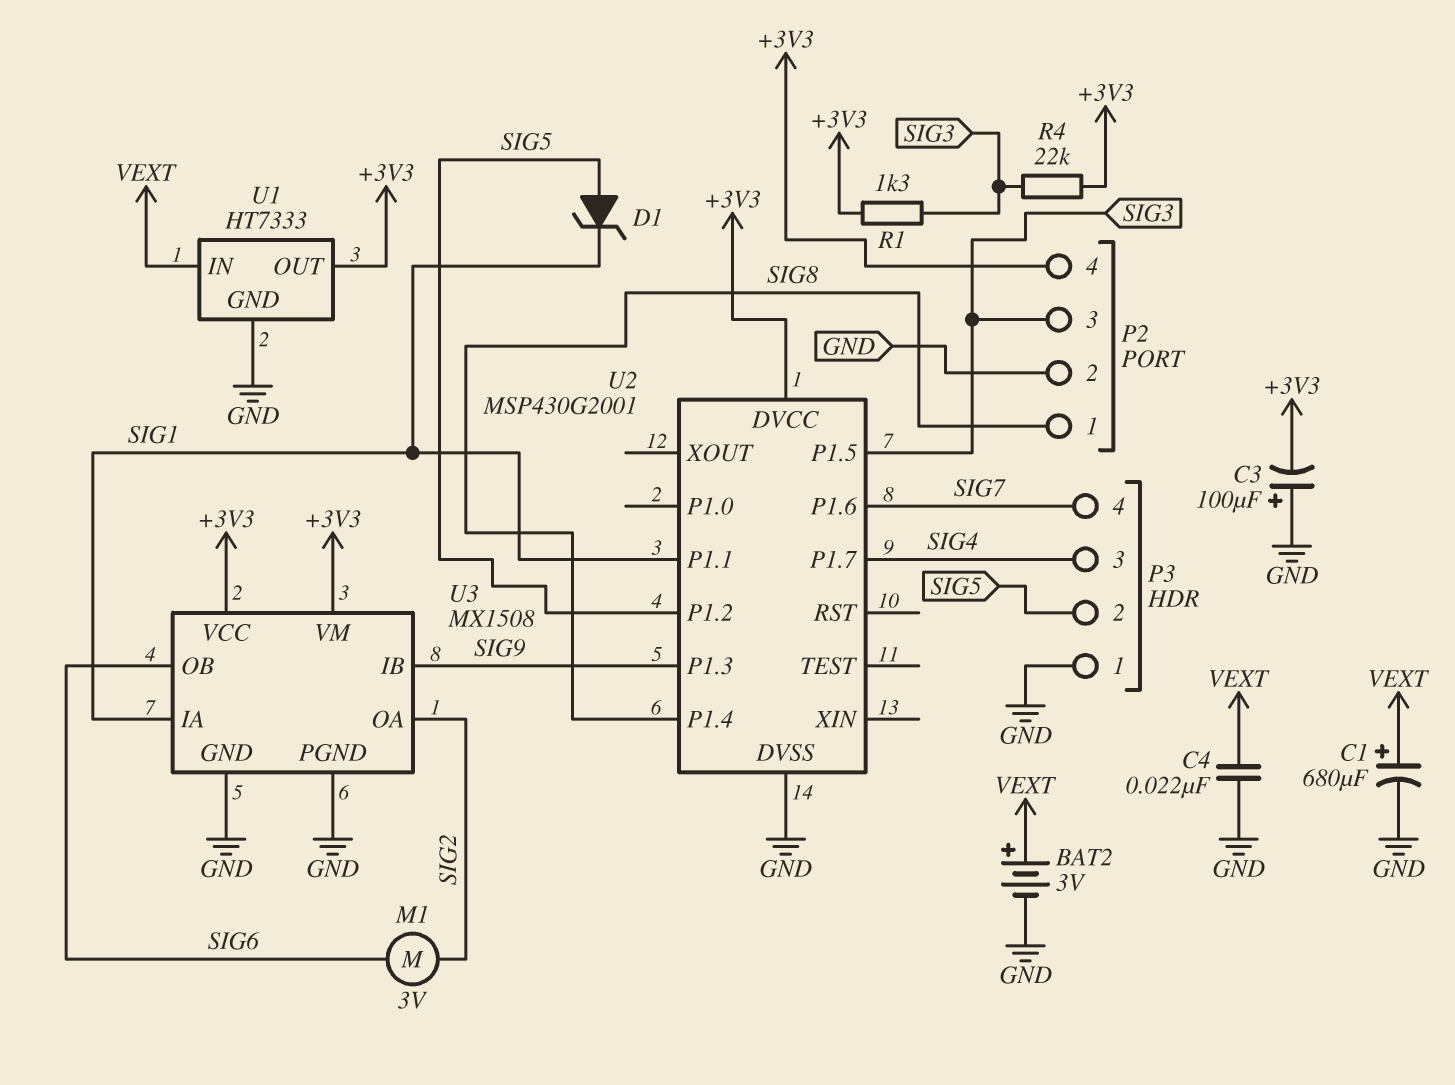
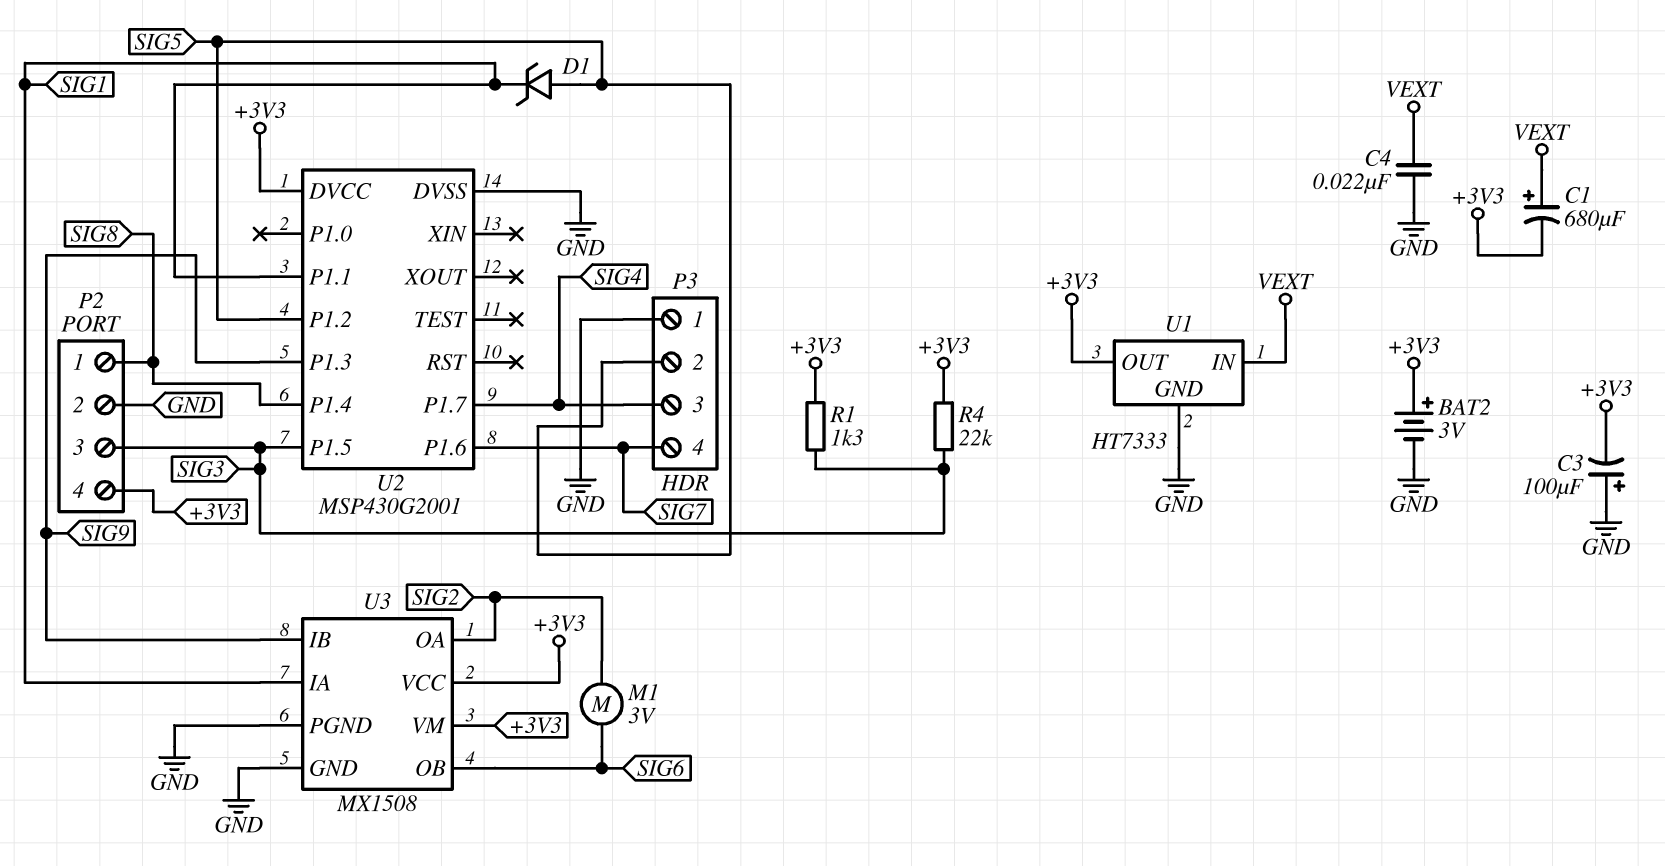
BAT2: 3V (plus VEXT, minus GND) -> 3V (plus +3V3, minus GND)
C1: 680uF (plus VEXT, minus GND) -> 680uF (plus VEXT, minus +3V3)

